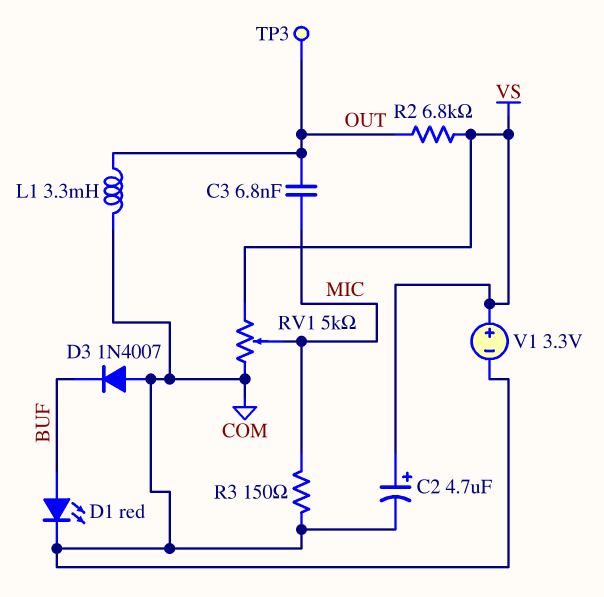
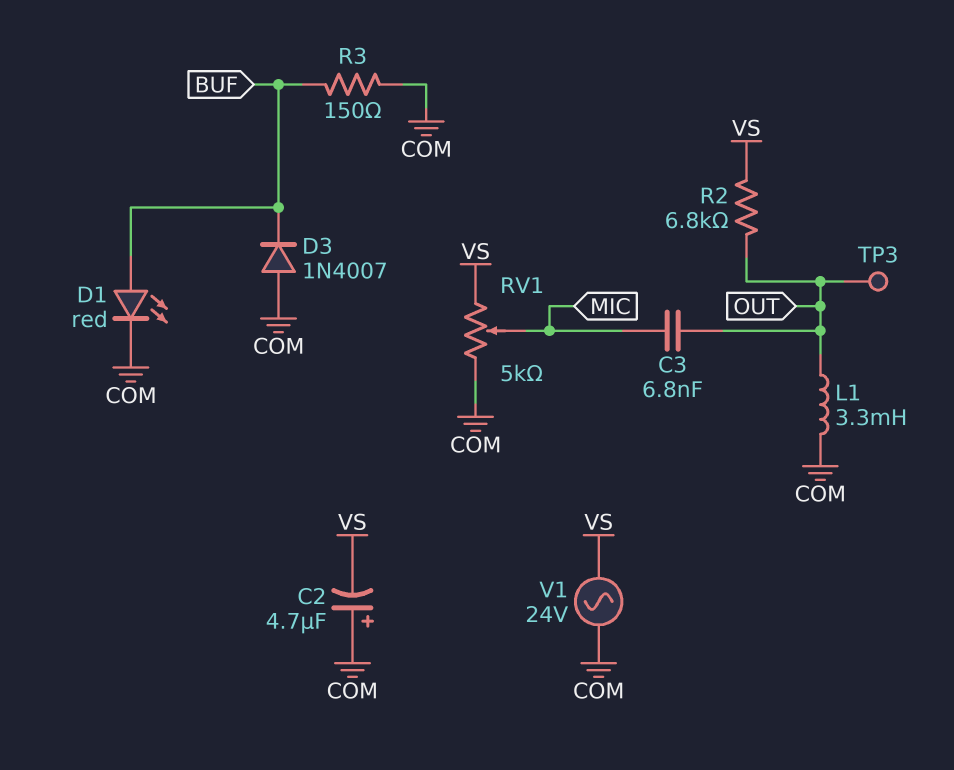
C2: 4.7uF (plus VS, minus COM) -> 4.7uF (plus COM, minus VS)
R3: 150 (COM, MIC) -> 150 (BUF, COM)
V1: 3.3V (plus VS, minus COM) -> AC 24V (COM, VS)

